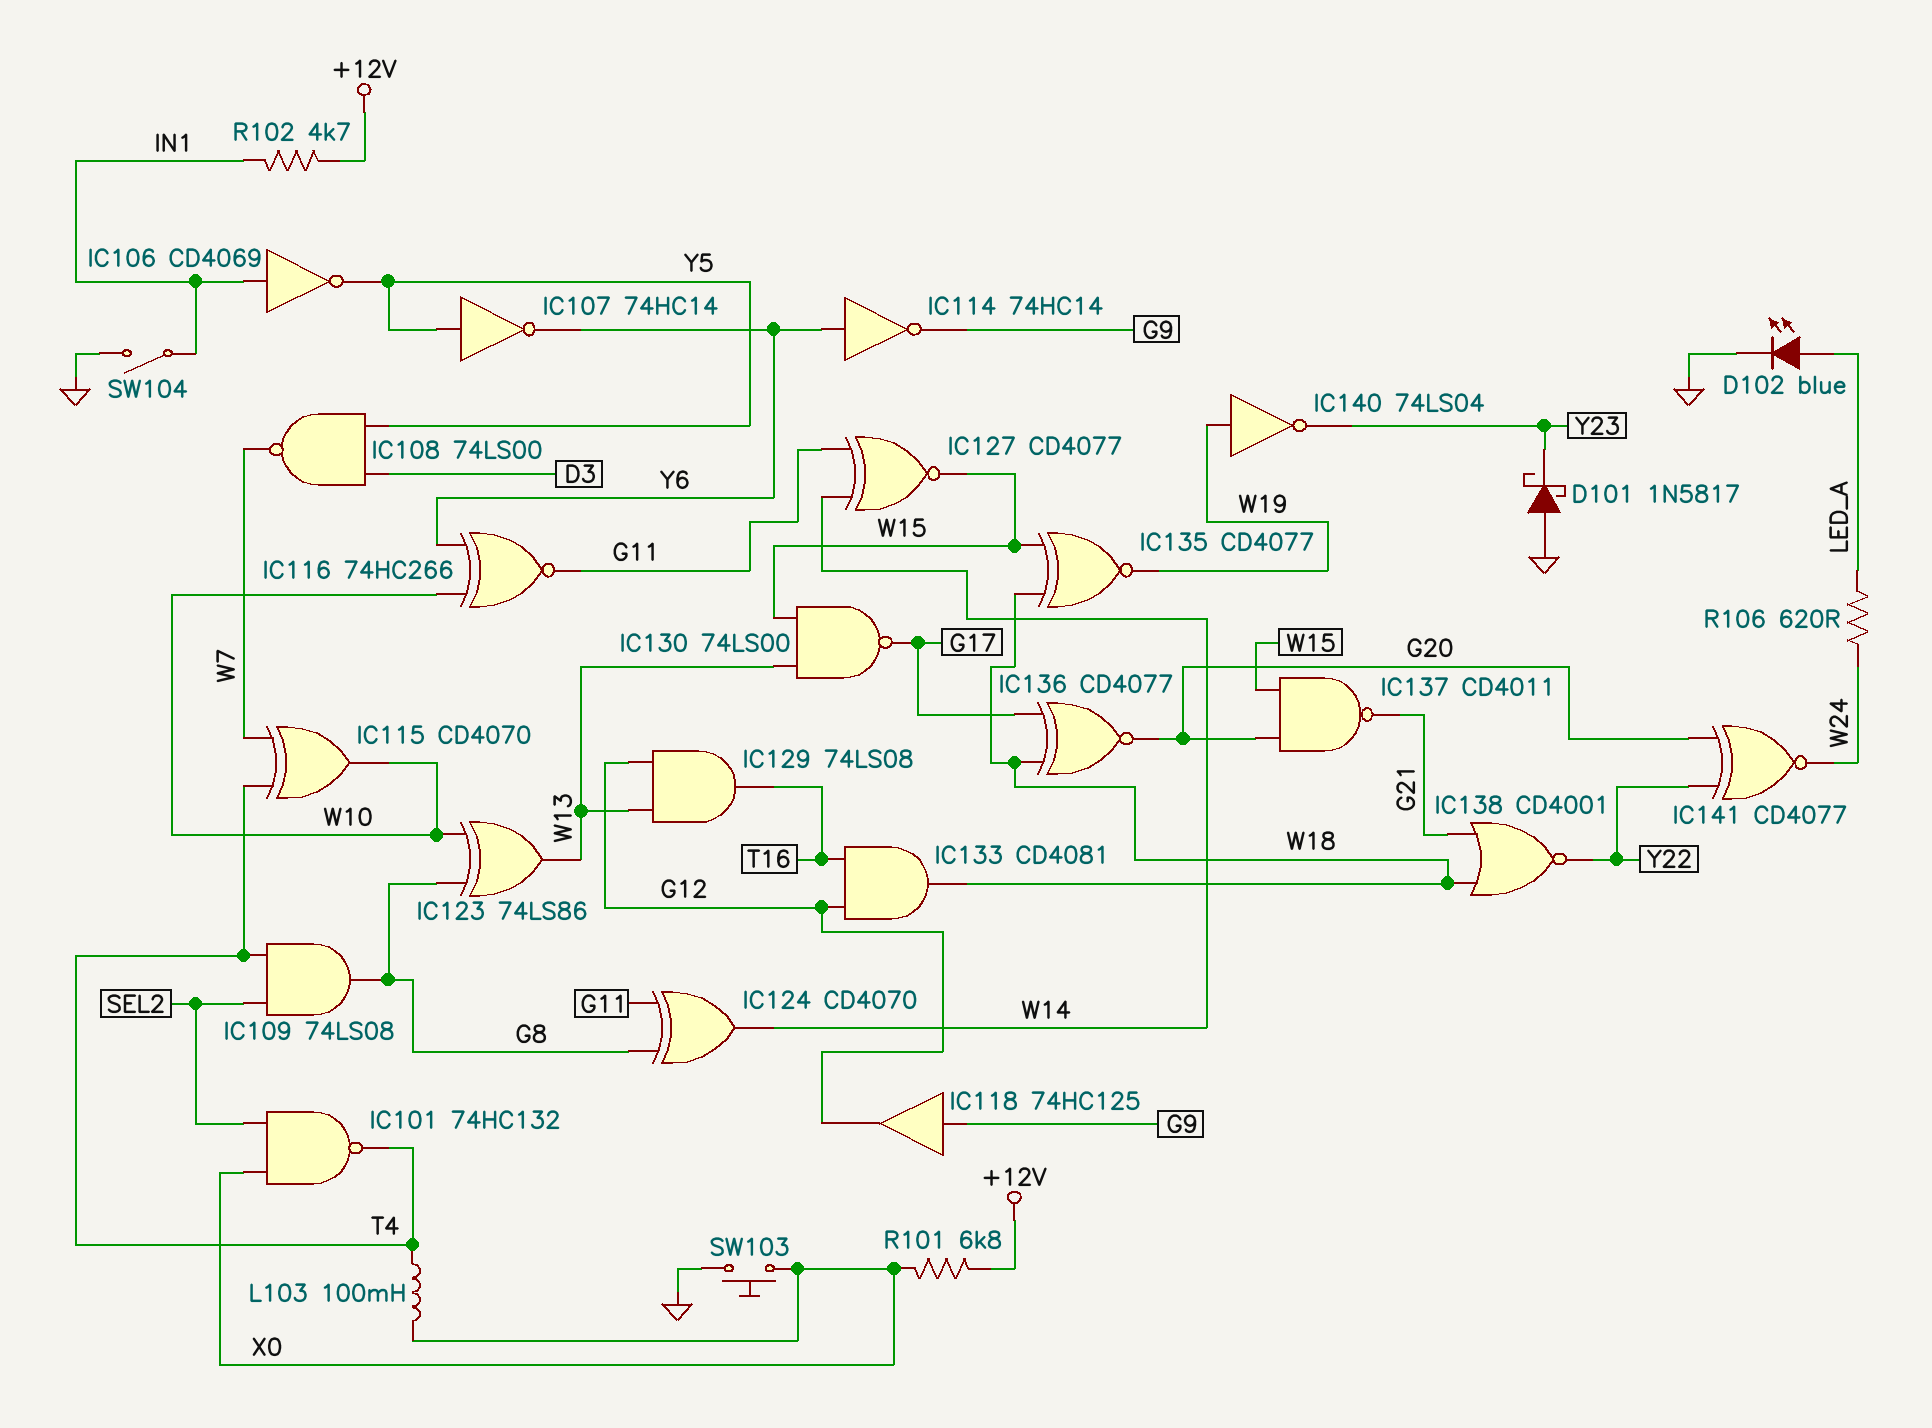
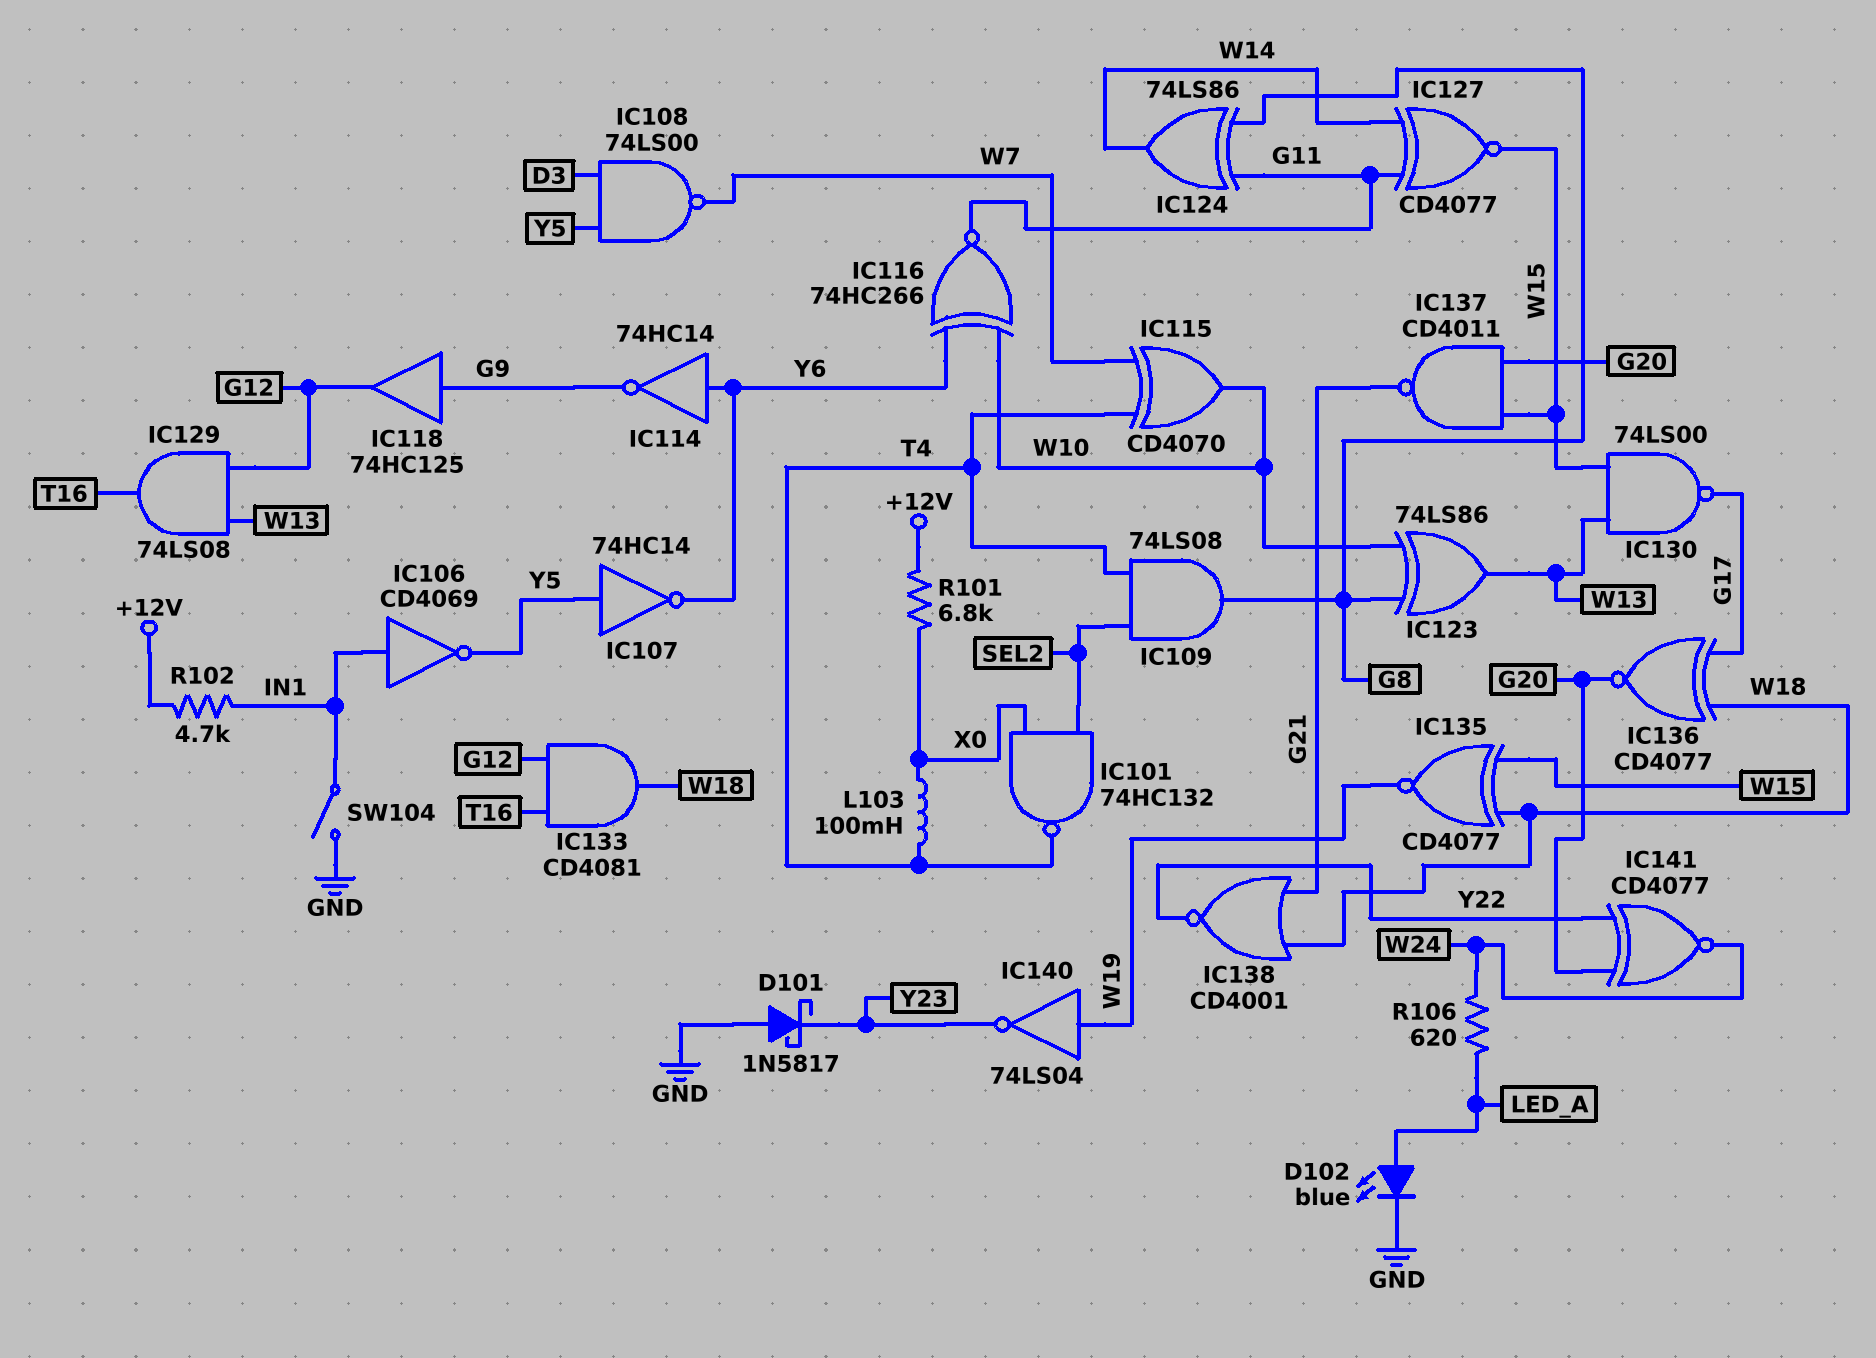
IC124: XOR CD4070 (in G8, in G11, out W14) -> XOR 74LS86 (in G8, in G11, out W14)
SW103: button (GND, X0) -> none

